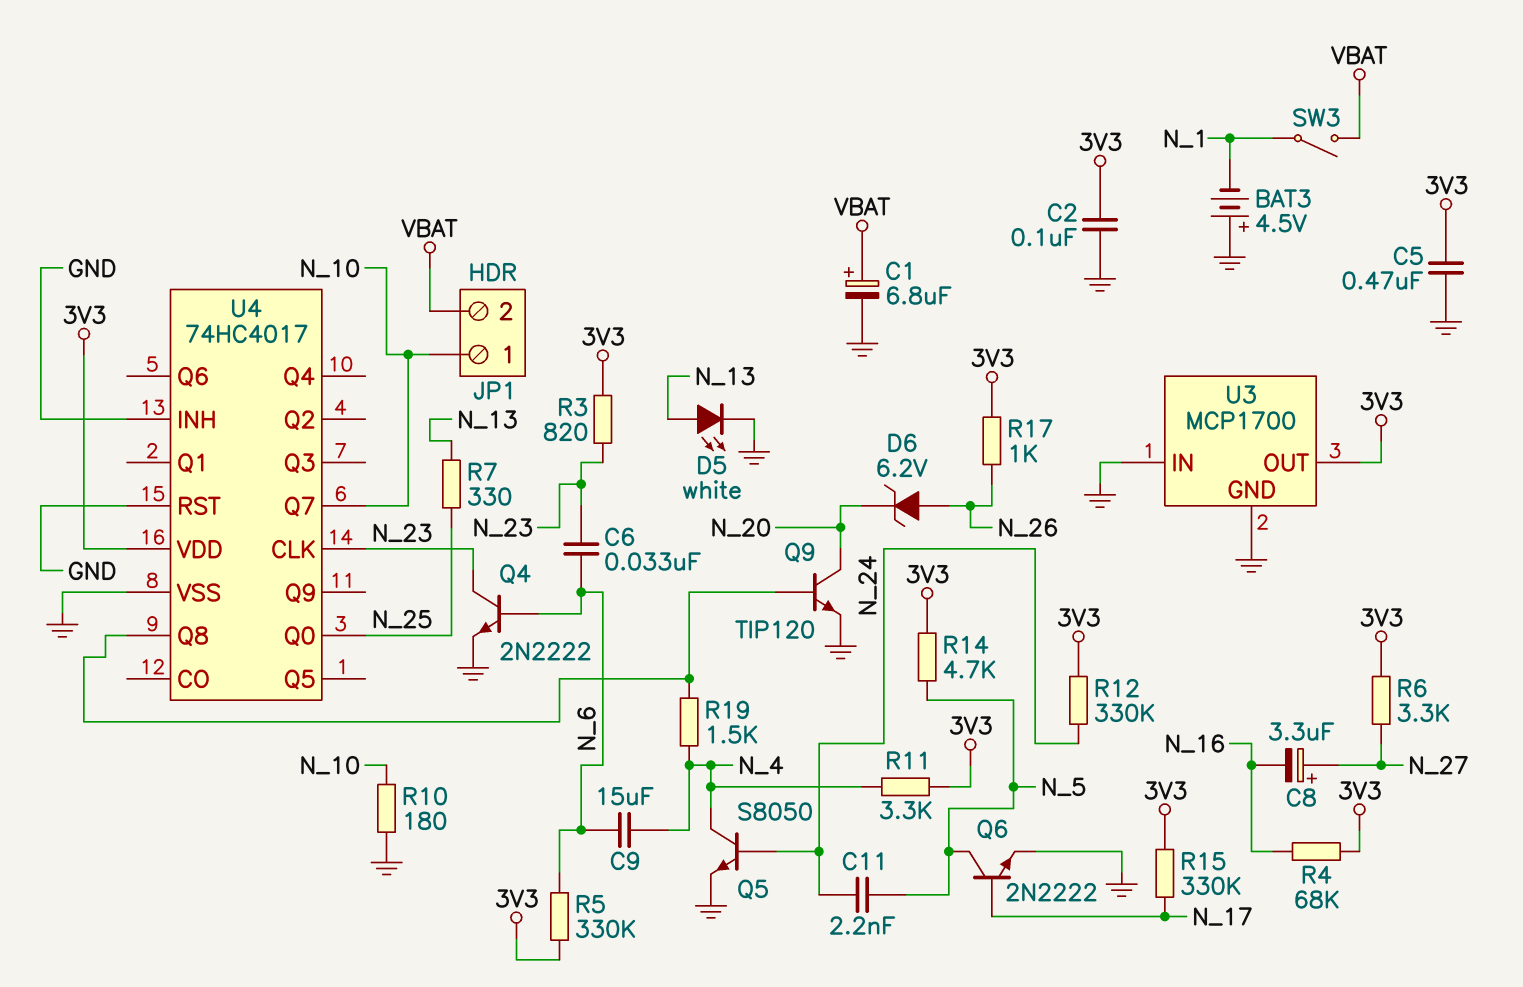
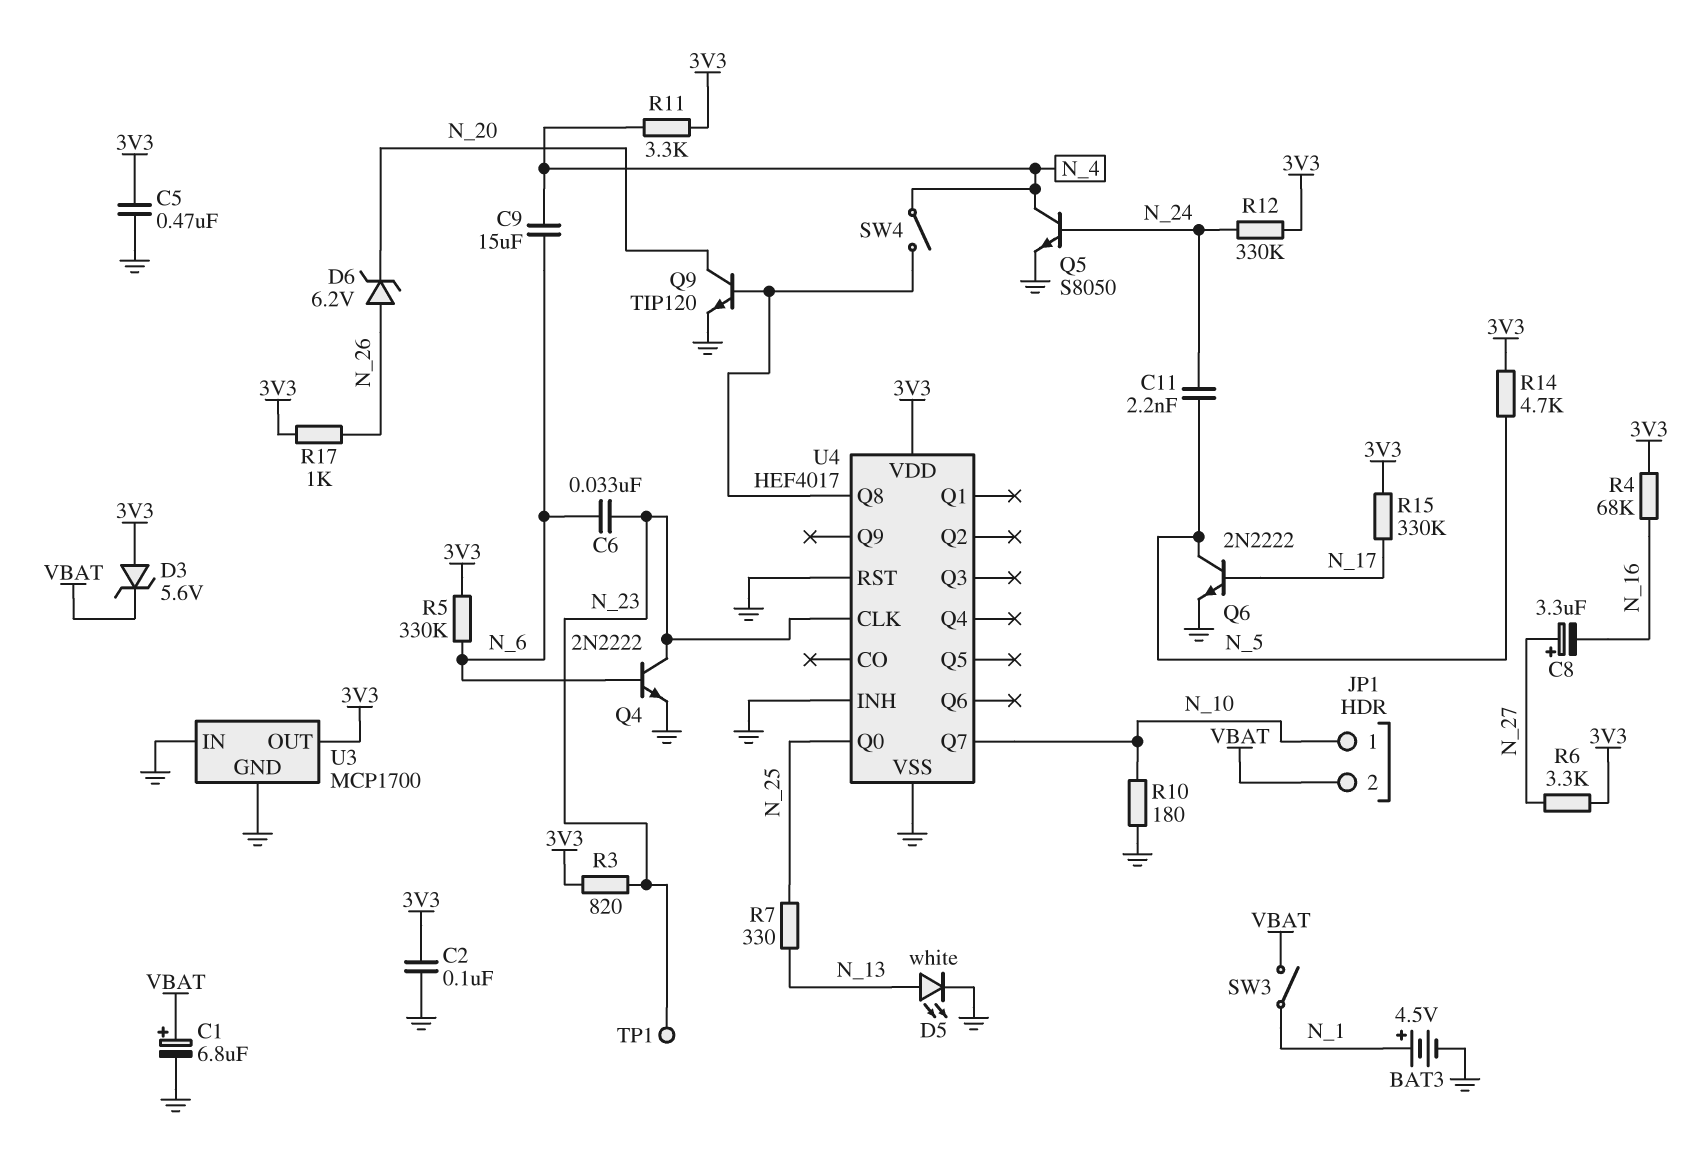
BAT3: 4.5V (plus GND, minus N_1) -> 4.5V (plus N_1, minus GND)
D3: none -> zener 5.6V (A 3V3, K VBAT)
R19: 1.5k (N_4, U4/Q8) -> none
SW4: none -> switch (N_4, U4/Q8)
TP1: none -> test point (N_23)
U4: 74HC4017 -> HEF4017

